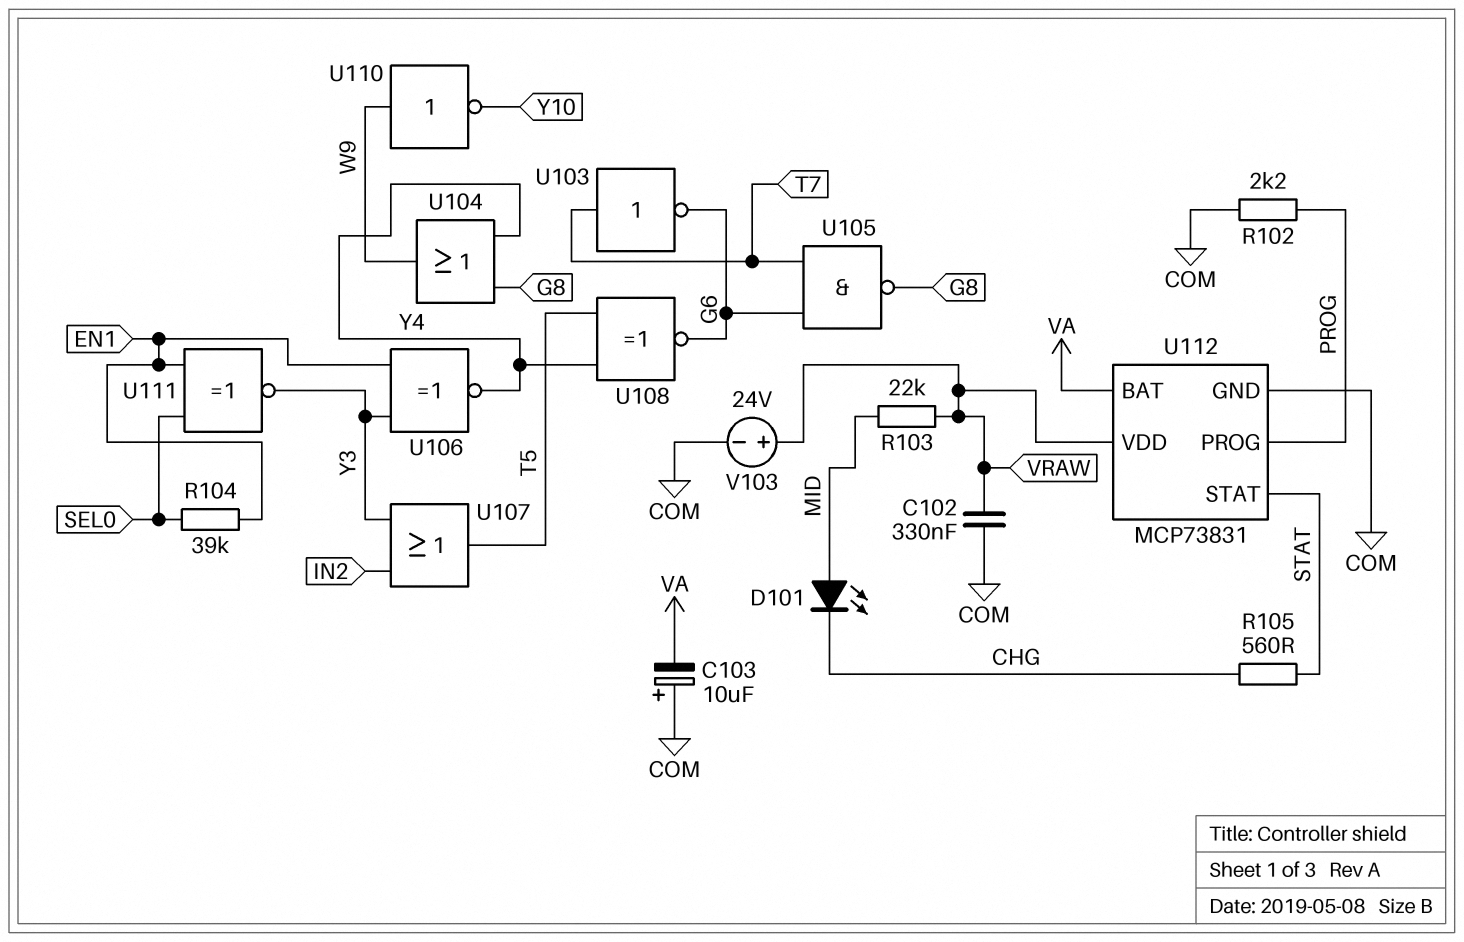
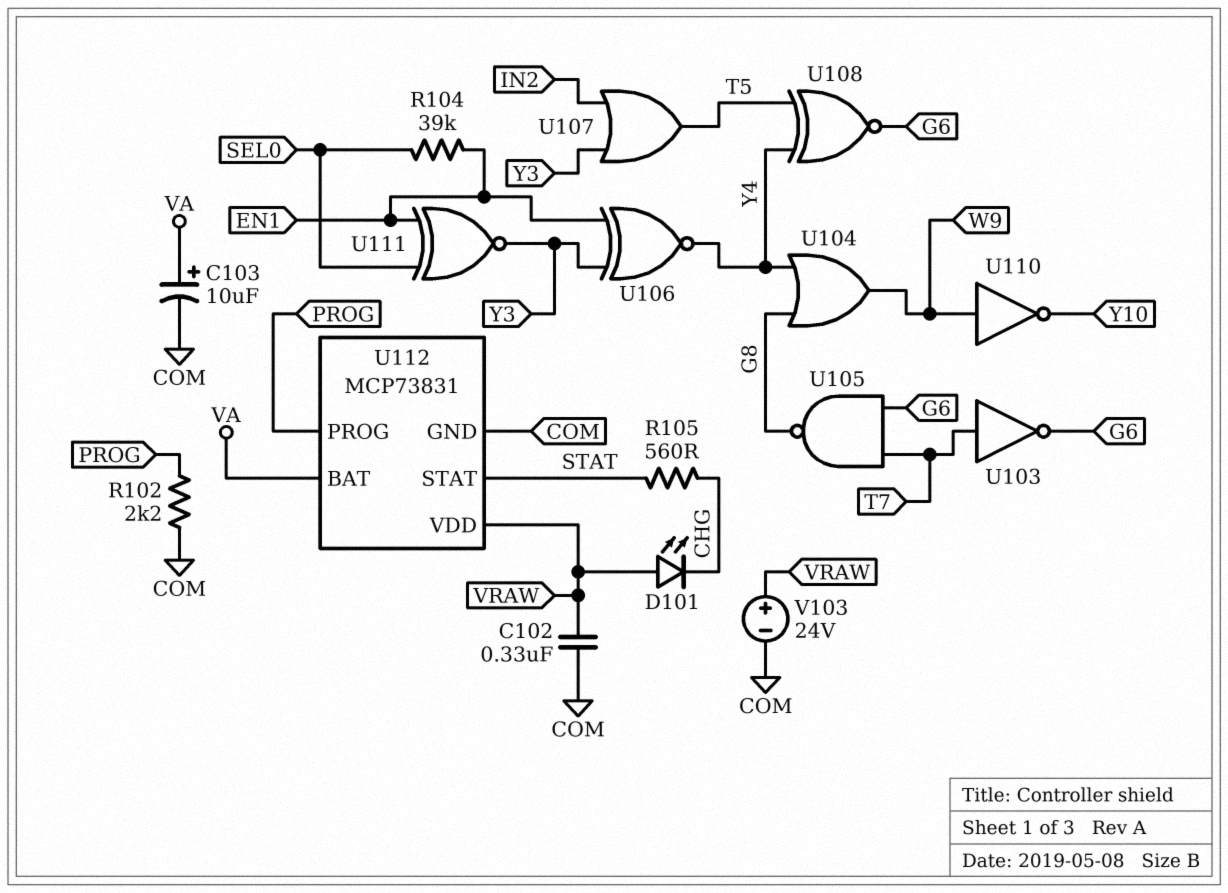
C103: 10uF (plus COM, minus VA) -> 10uF (plus VA, minus COM)
D101: LED (A MID, K CHG) -> LED (A VRAW, K CHG)
R103: 22k (MID, VRAW) -> none

